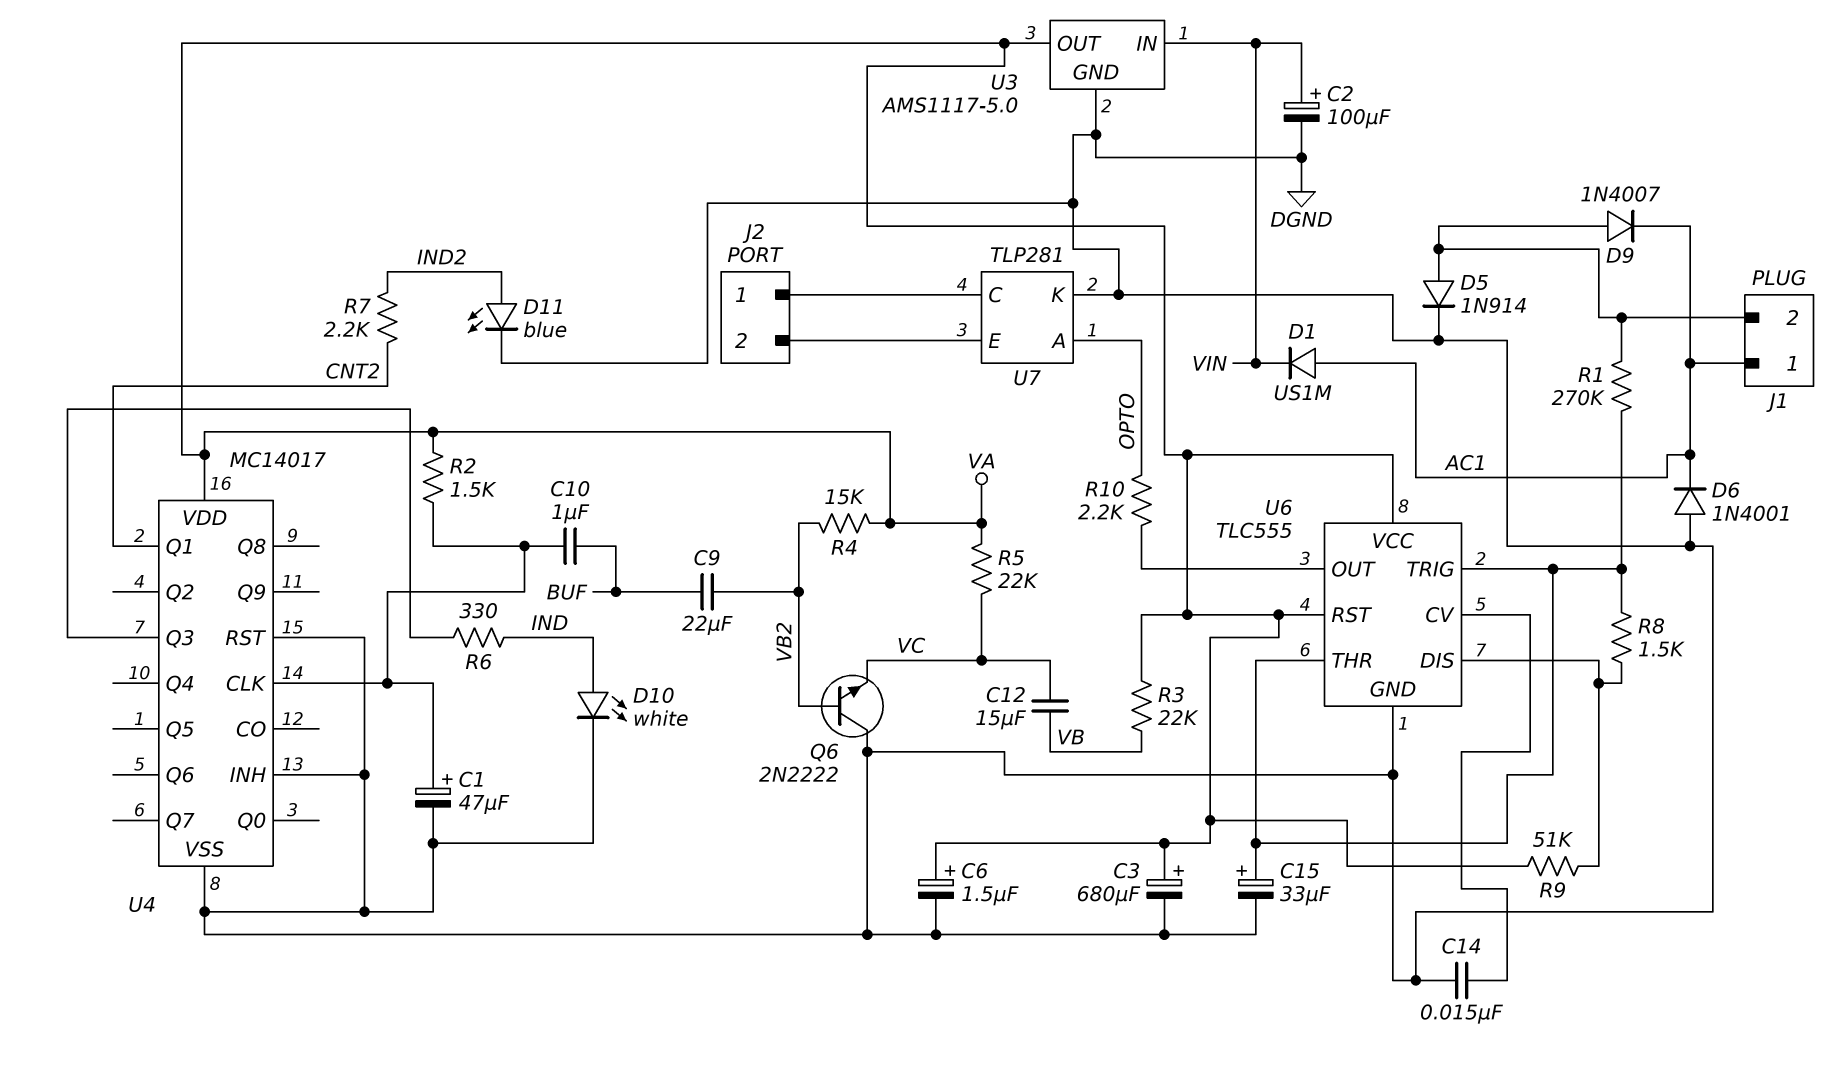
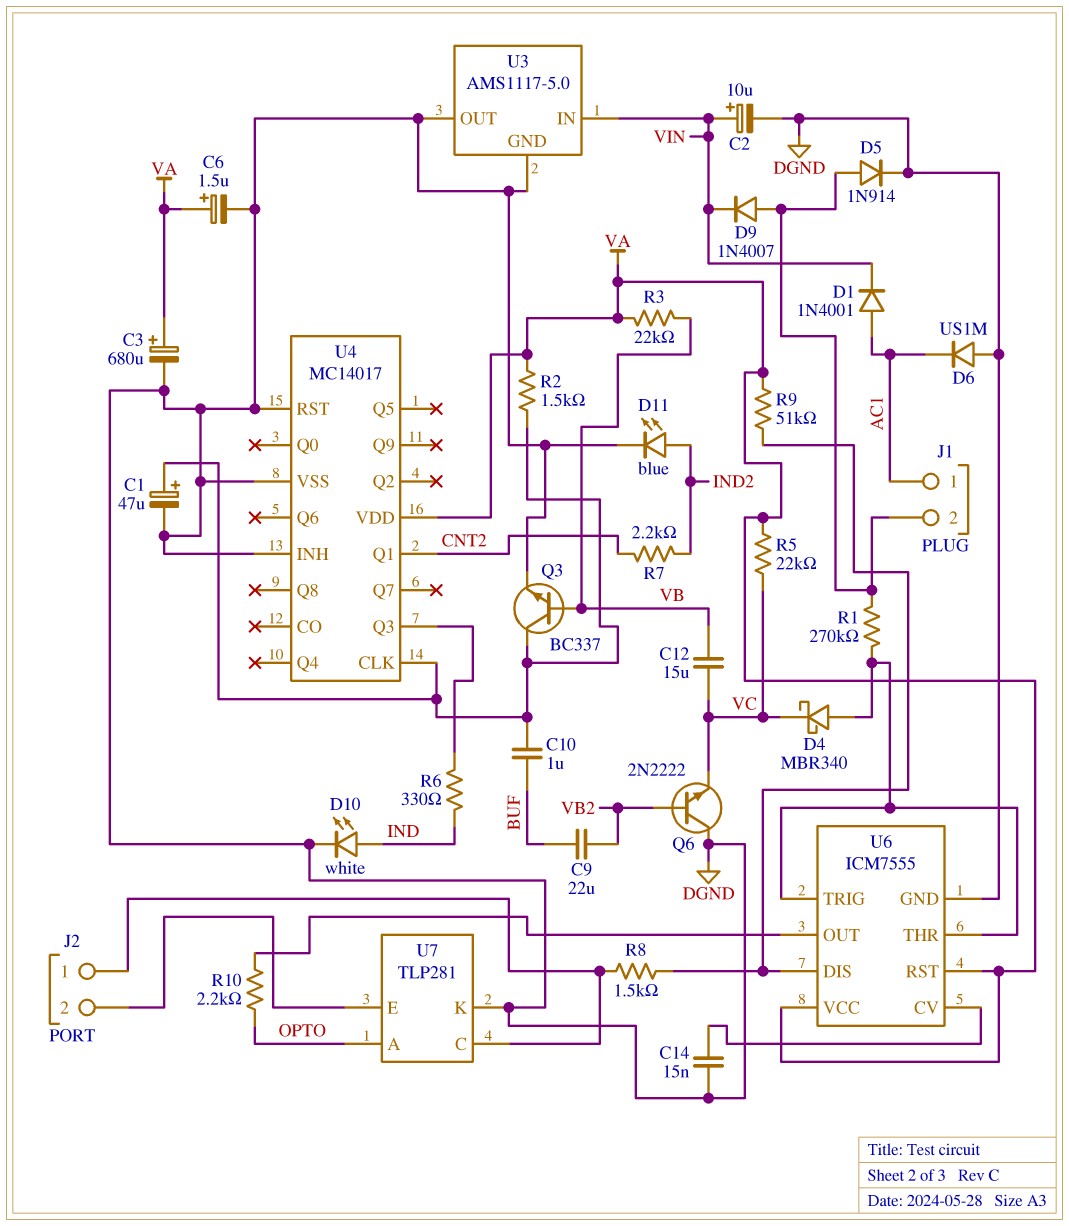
C2: 100uF (plus VIN, minus DGND) -> 10uF (plus VIN, minus DGND)
C15: 33uF (plus U6/THR, minus DGND) -> none
D1: diode US1M (A AC1, K VIN) -> diode 1N4001 (A AC1, K VIN)
D4: none -> schottky MBR340 (A U6/THR, K VC)
D6: diode 1N4001 (A DGND, K AC1) -> diode US1M (A DGND, K AC1)
D9: diode 1N4007 (A J1/2, K AC1) -> diode 1N4007 (A J1/2, K VIN)
Q3: none -> NPN BC337 (B VB, C U4/CLK, E DGND)
R4: 15k (VA, VB2) -> none
R8: 1.5k (U6/DIS, U6/THR) -> 1.5k (J2/1, U6/DIS)
U3 pin OUT: VA -> DGND
U6: TLC555 -> ICM7555

